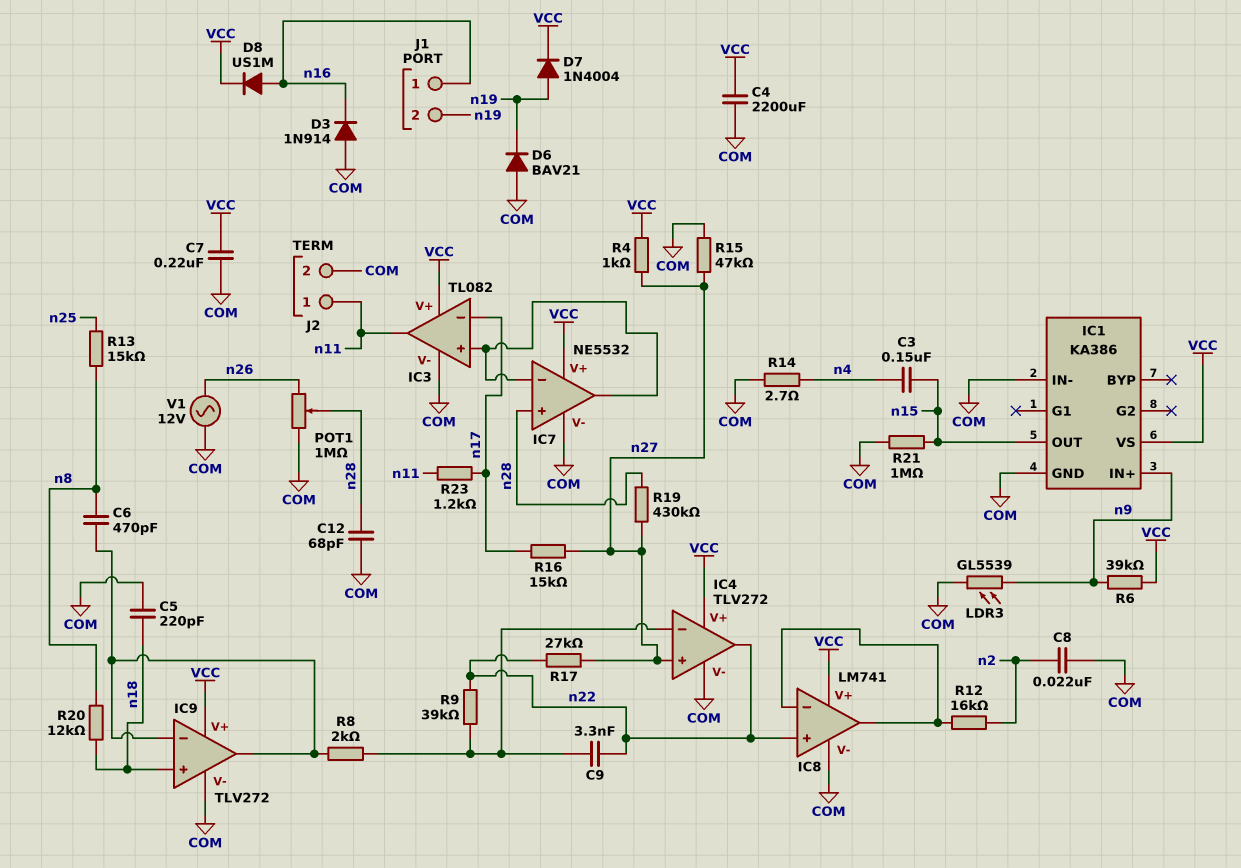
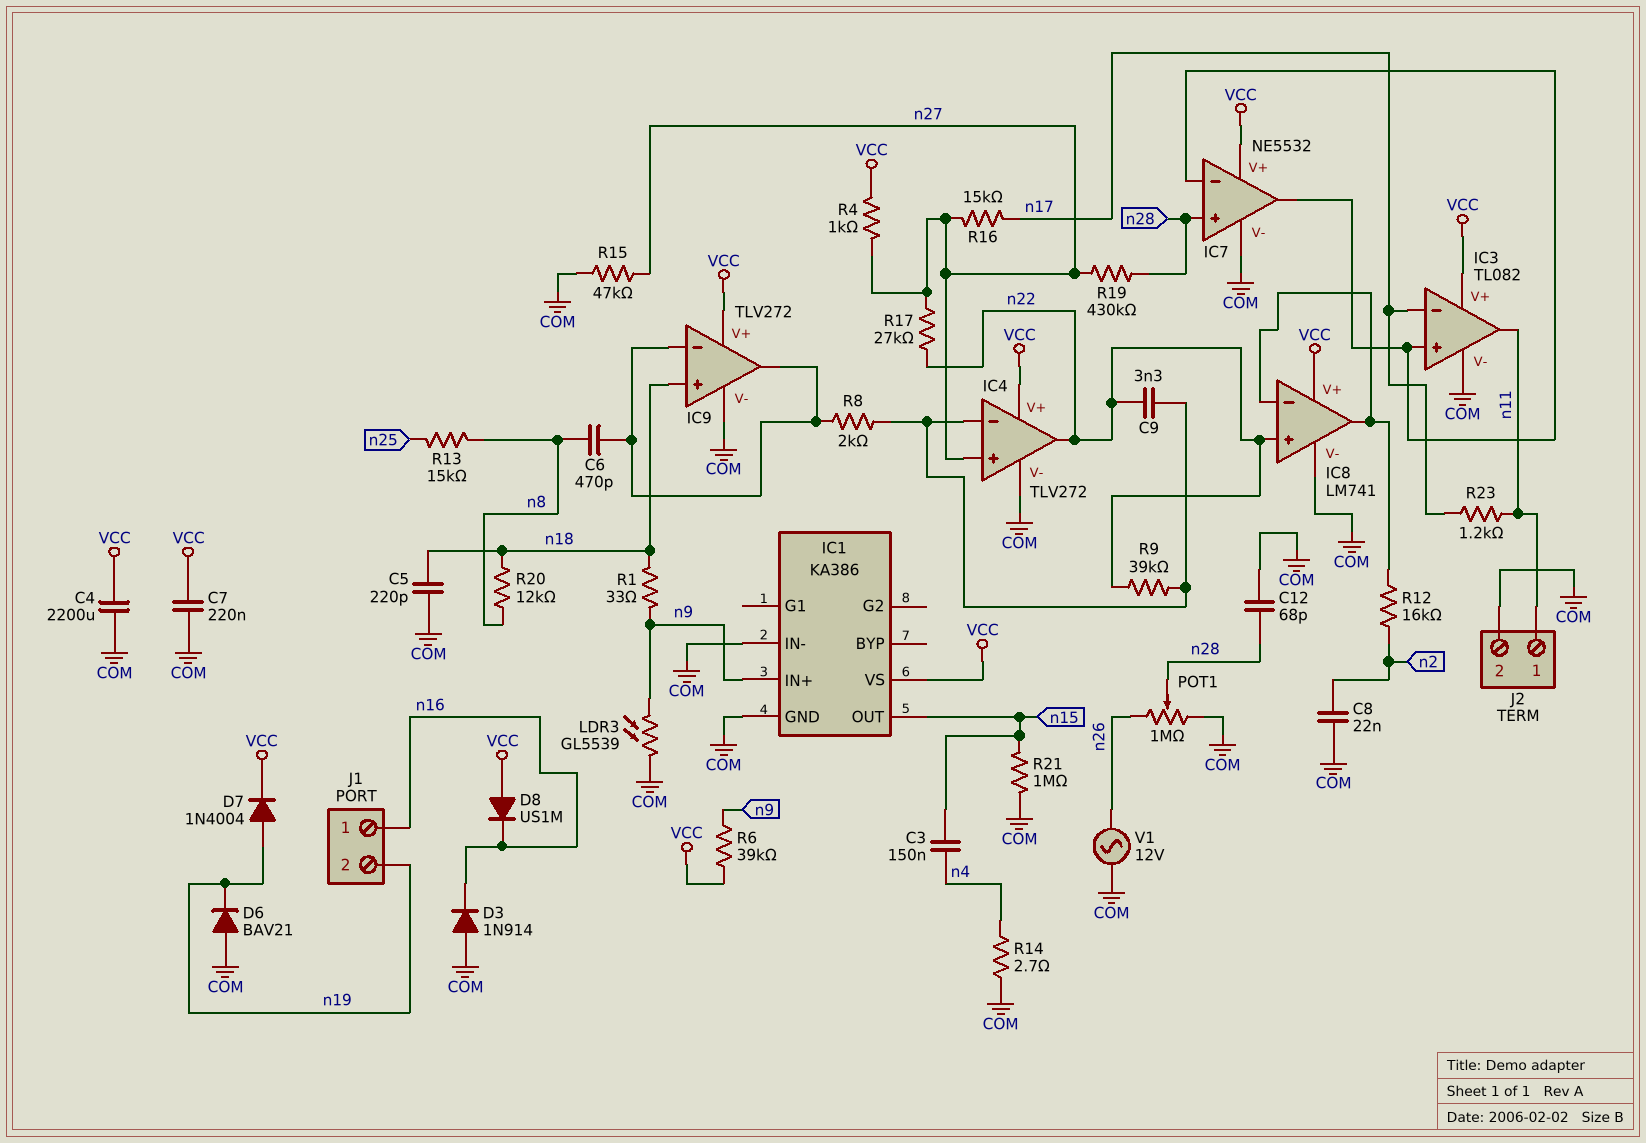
D8: diode US1M (A n16, K VCC) -> diode US1M (A VCC, K n16)
R1: none -> 33 (n9, n18)

